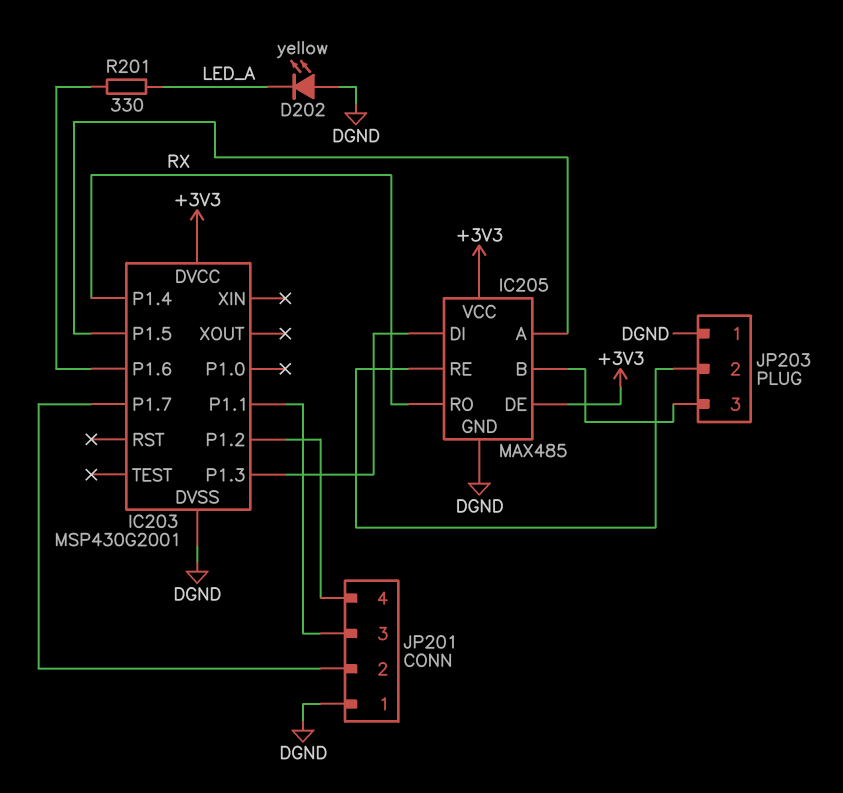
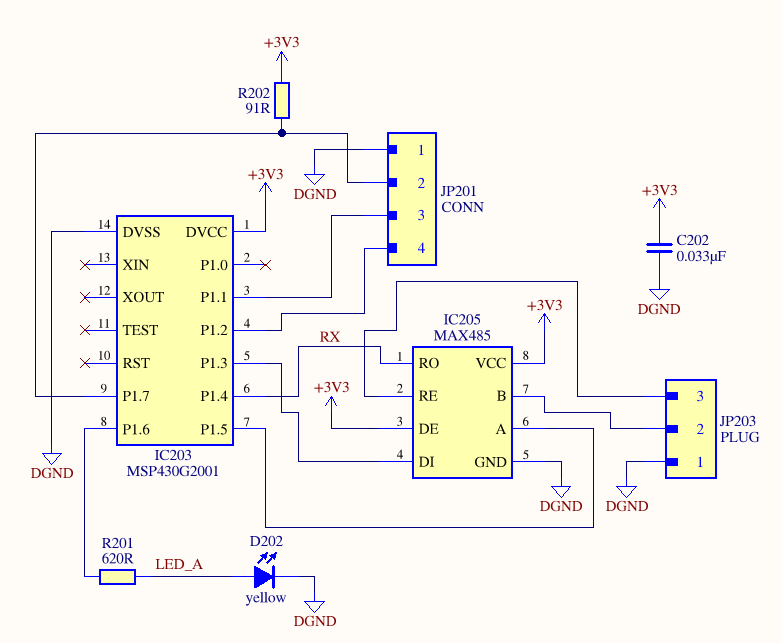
C202: none -> 33nF (+3V3, DGND)
D202: LED yellow (A DGND, K LED_A) -> LED yellow (A LED_A, K DGND)
JP203 pin 2: IC205/RE -> IC205/B
JP203 pin 3: IC205/B -> IC205/RE
R201: 330 (IC203/P1.6, LED_A) -> 620 (IC203/P1.6, LED_A)
R202: none -> 91 (+3V3, IC203/P1.7)

